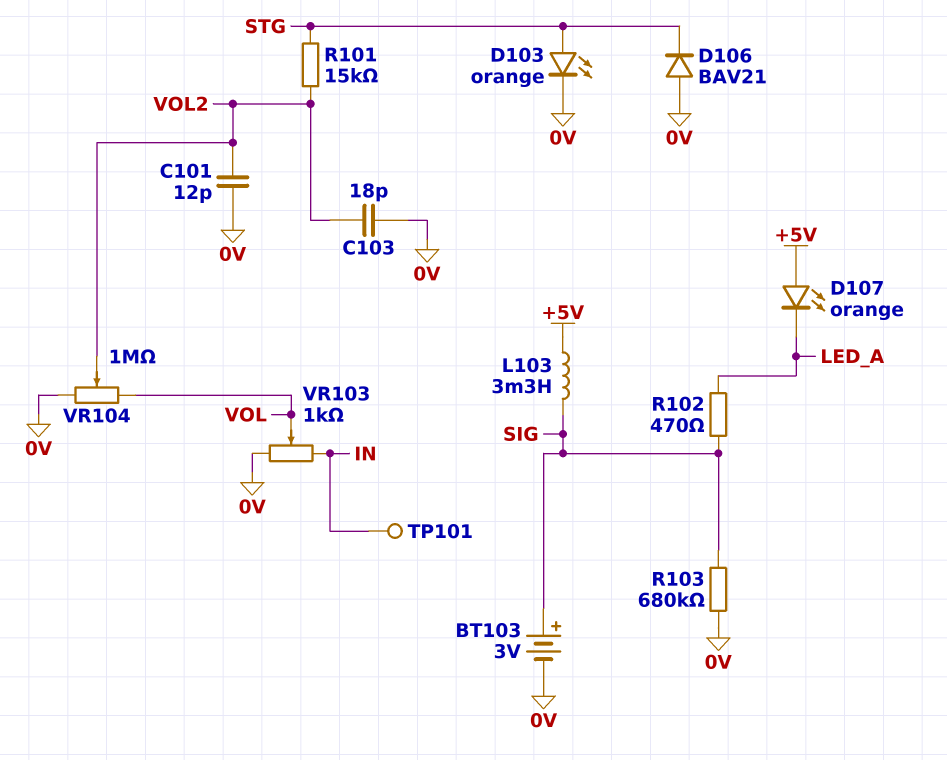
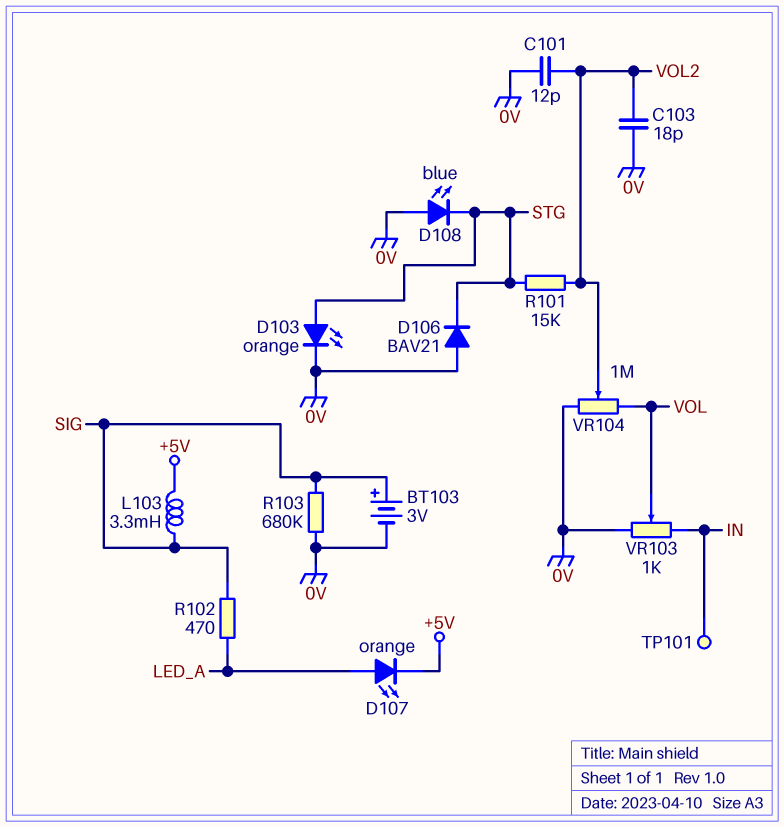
D107: LED orange (A +5V, K LED_A) -> LED orange (A LED_A, K +5V)
D108: none -> LED blue (A 0V, K STG)

